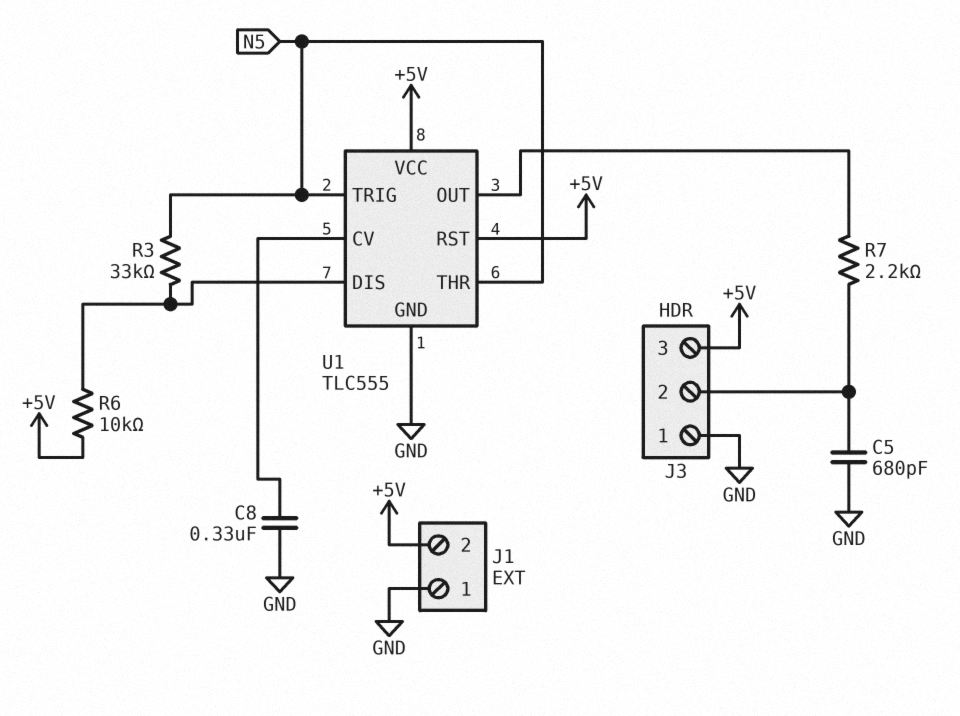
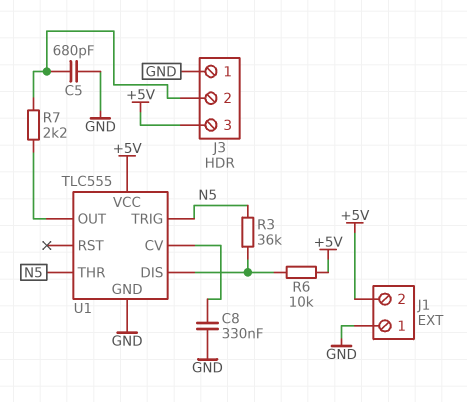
R3: 33k (N5, U1/DIS) -> 36k (N5, U1/DIS)
U1 pin RST: +5V -> none

